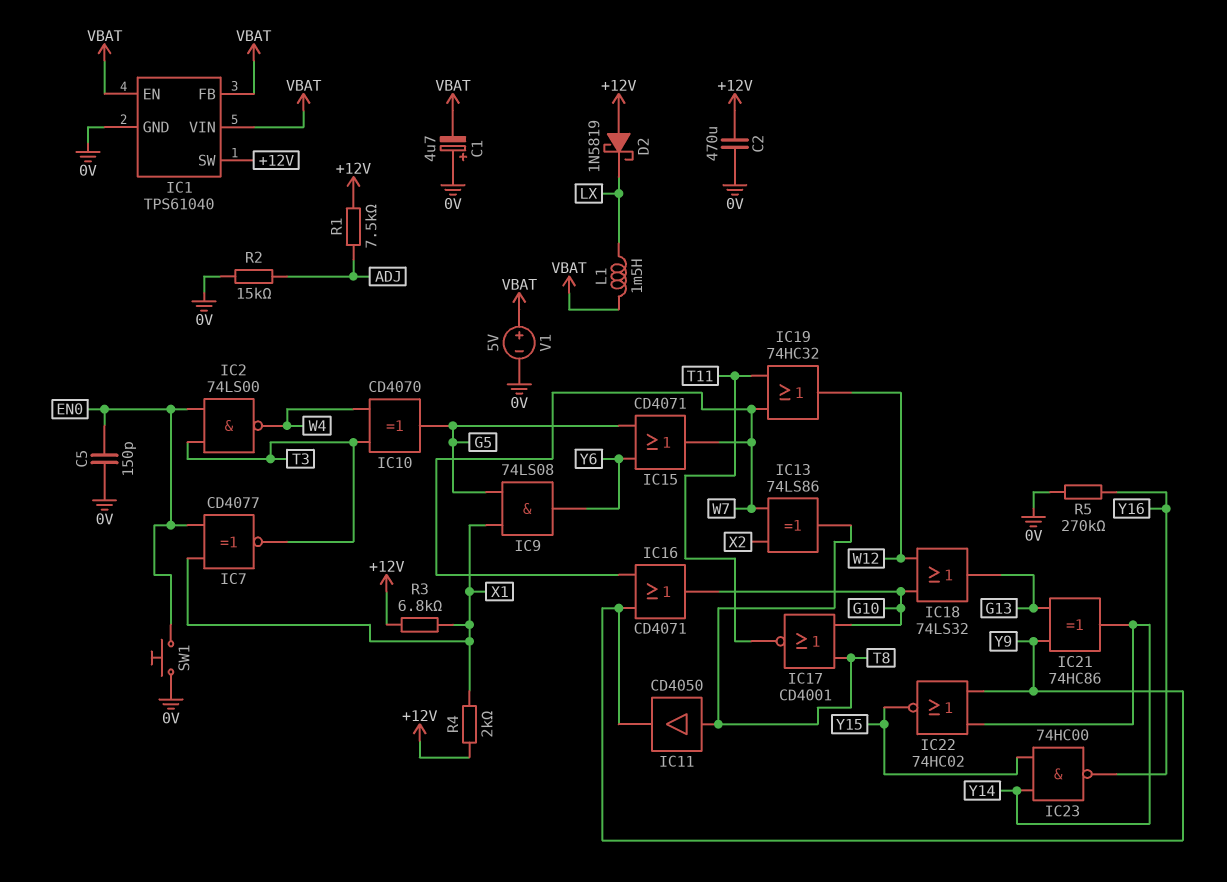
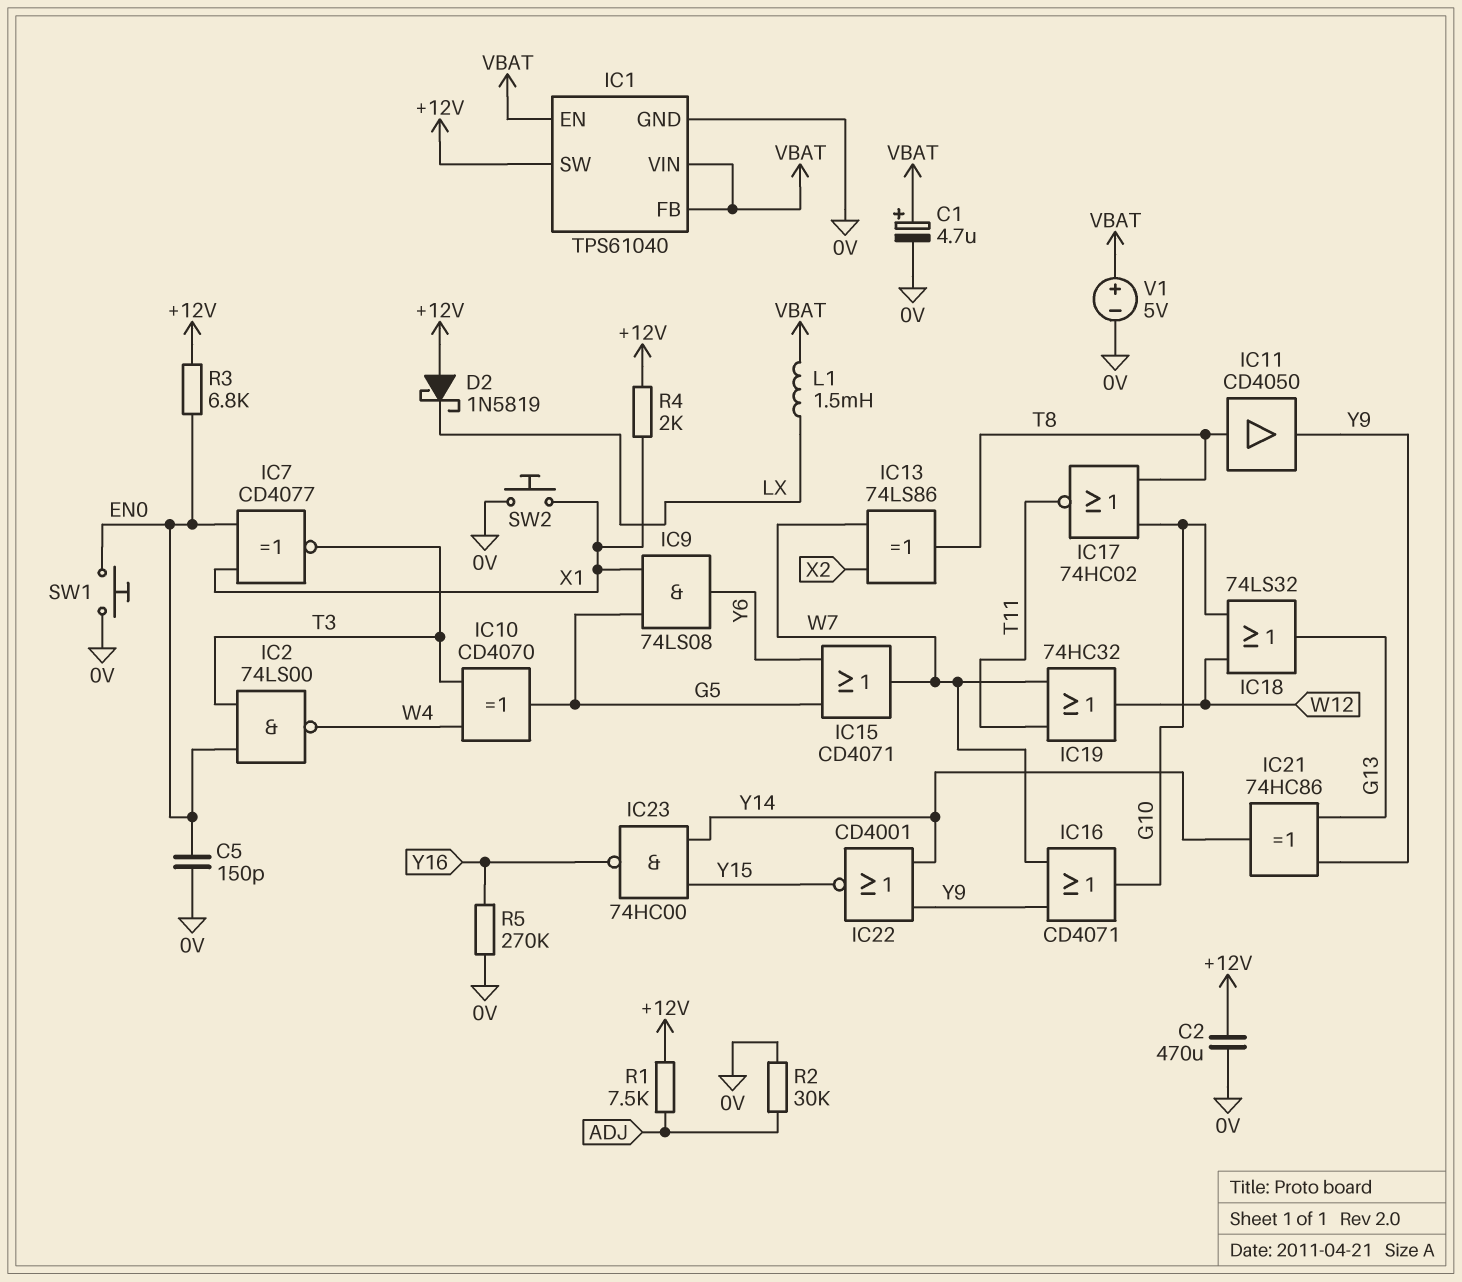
C1: 4.7uF (plus 0V, minus VBAT) -> 4.7uF (plus VBAT, minus 0V)
IC17: NOR CD4001 (in G10, in T8, out T11) -> NOR 74HC02 (in G10, in T8, out T11)
IC22: NOR 74HC02 (in Y9, in Y14, out Y15) -> NOR CD4001 (in Y9, in Y14, out Y15)
R2: 15k (0V, ADJ) -> 30k (0V, ADJ)
R3: 6.8k (+12V, X1) -> 6.8k (+12V, EN0)
SW2: none -> button (0V, X1)

